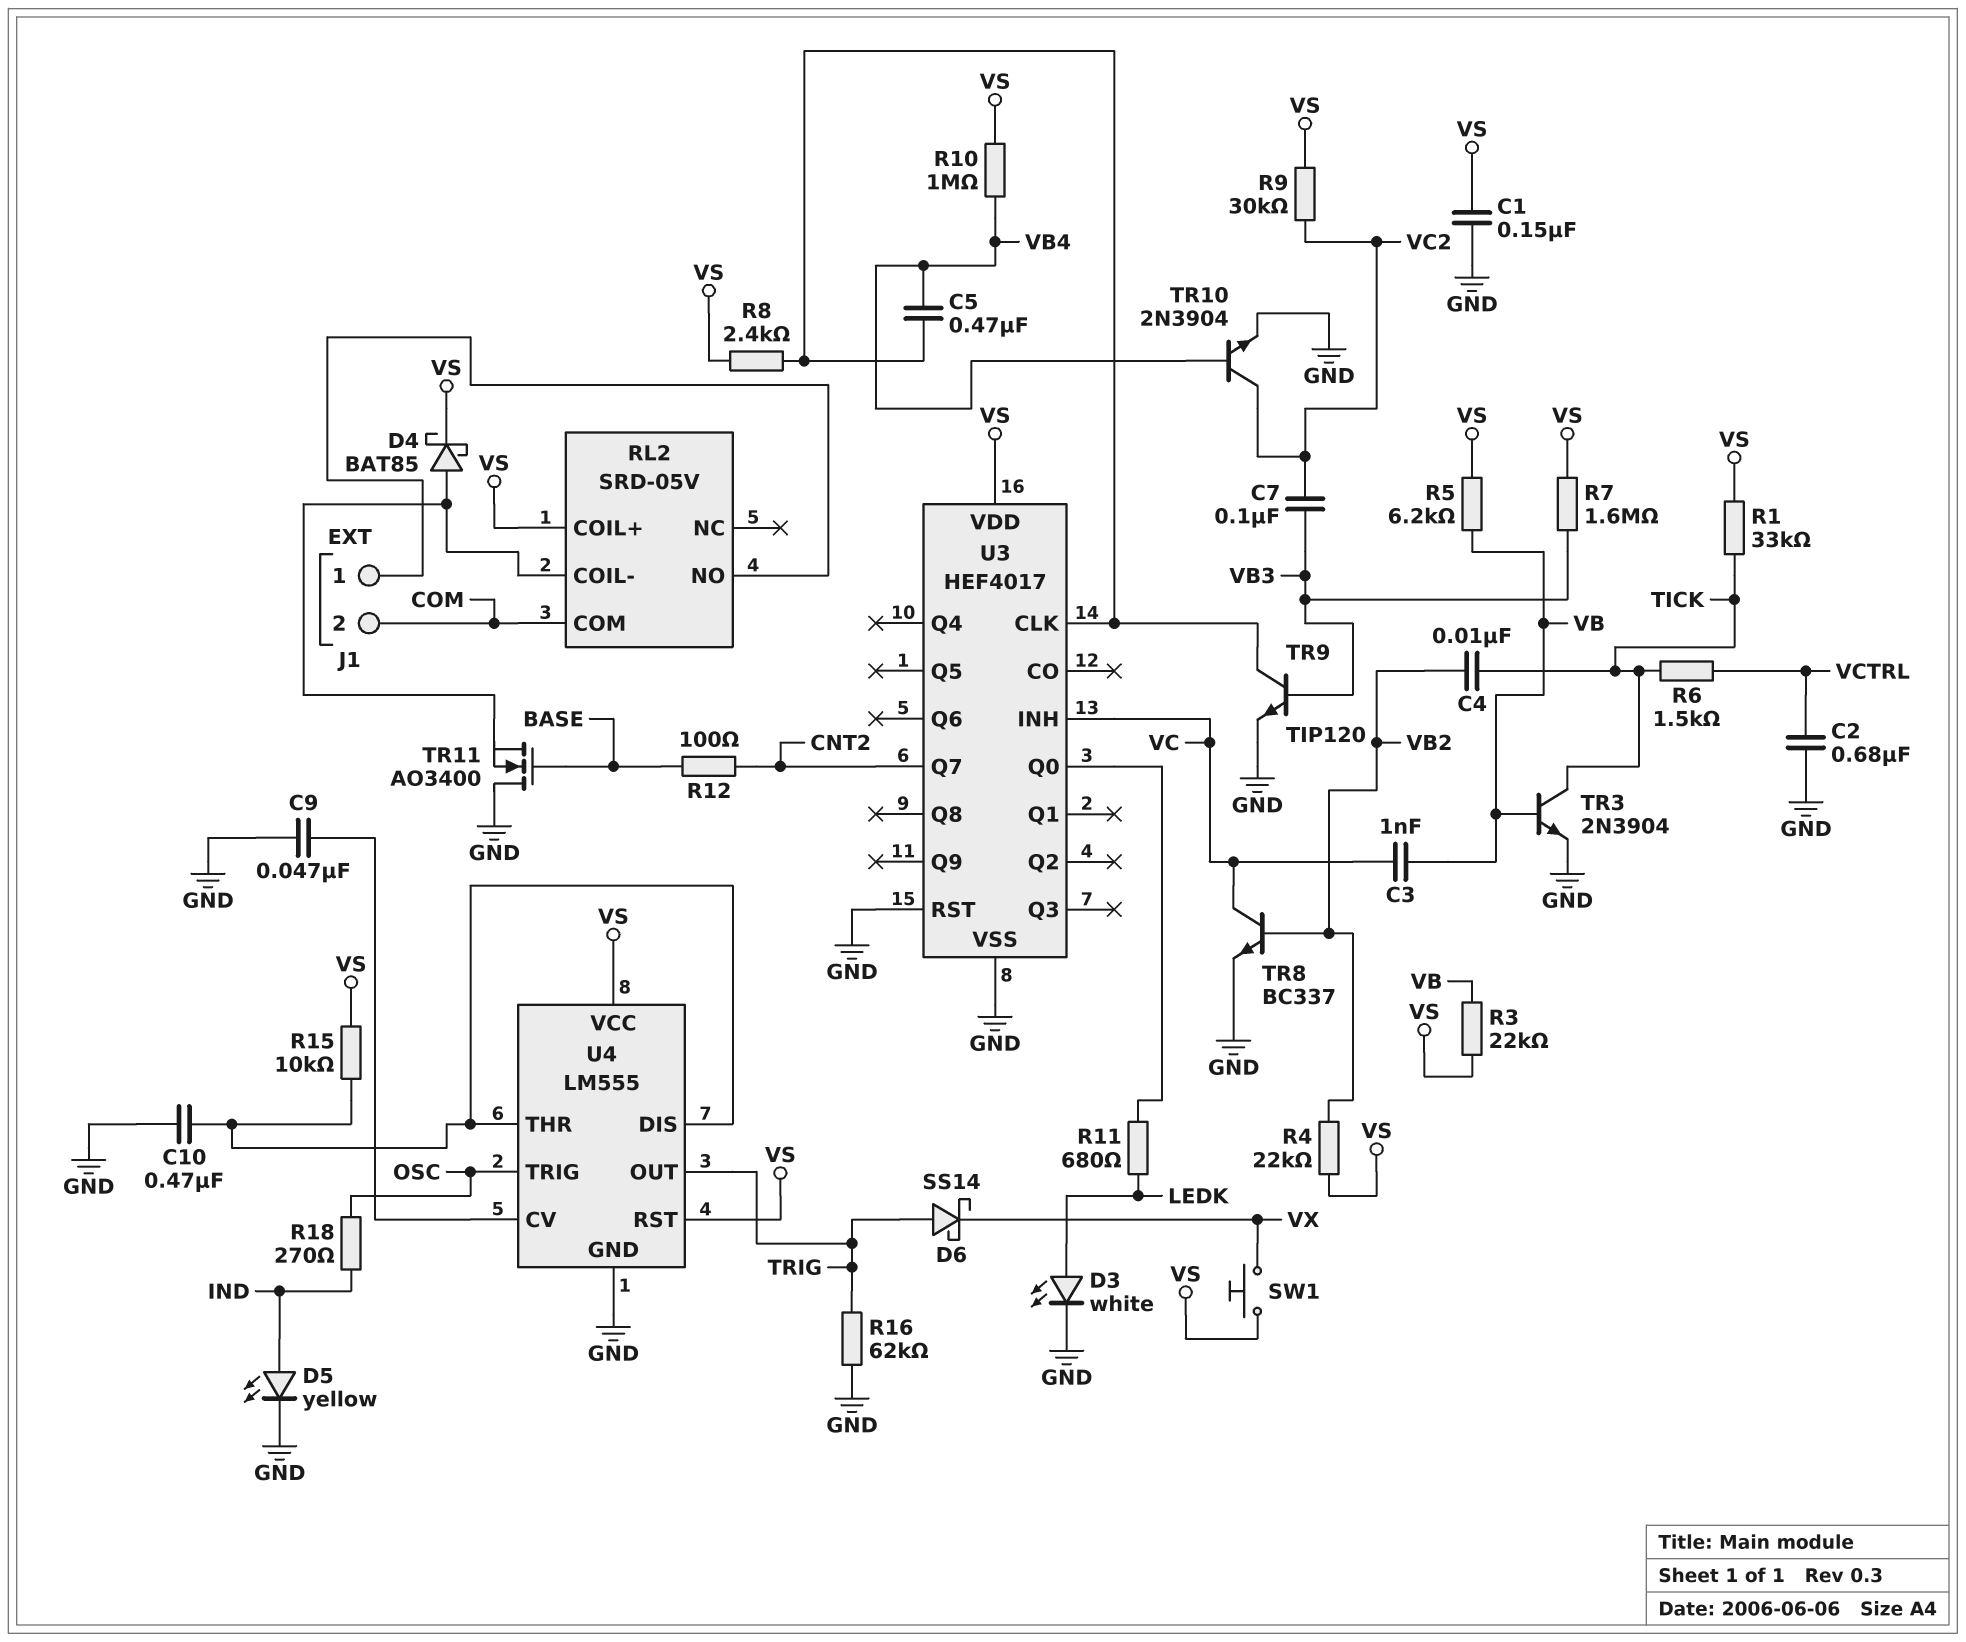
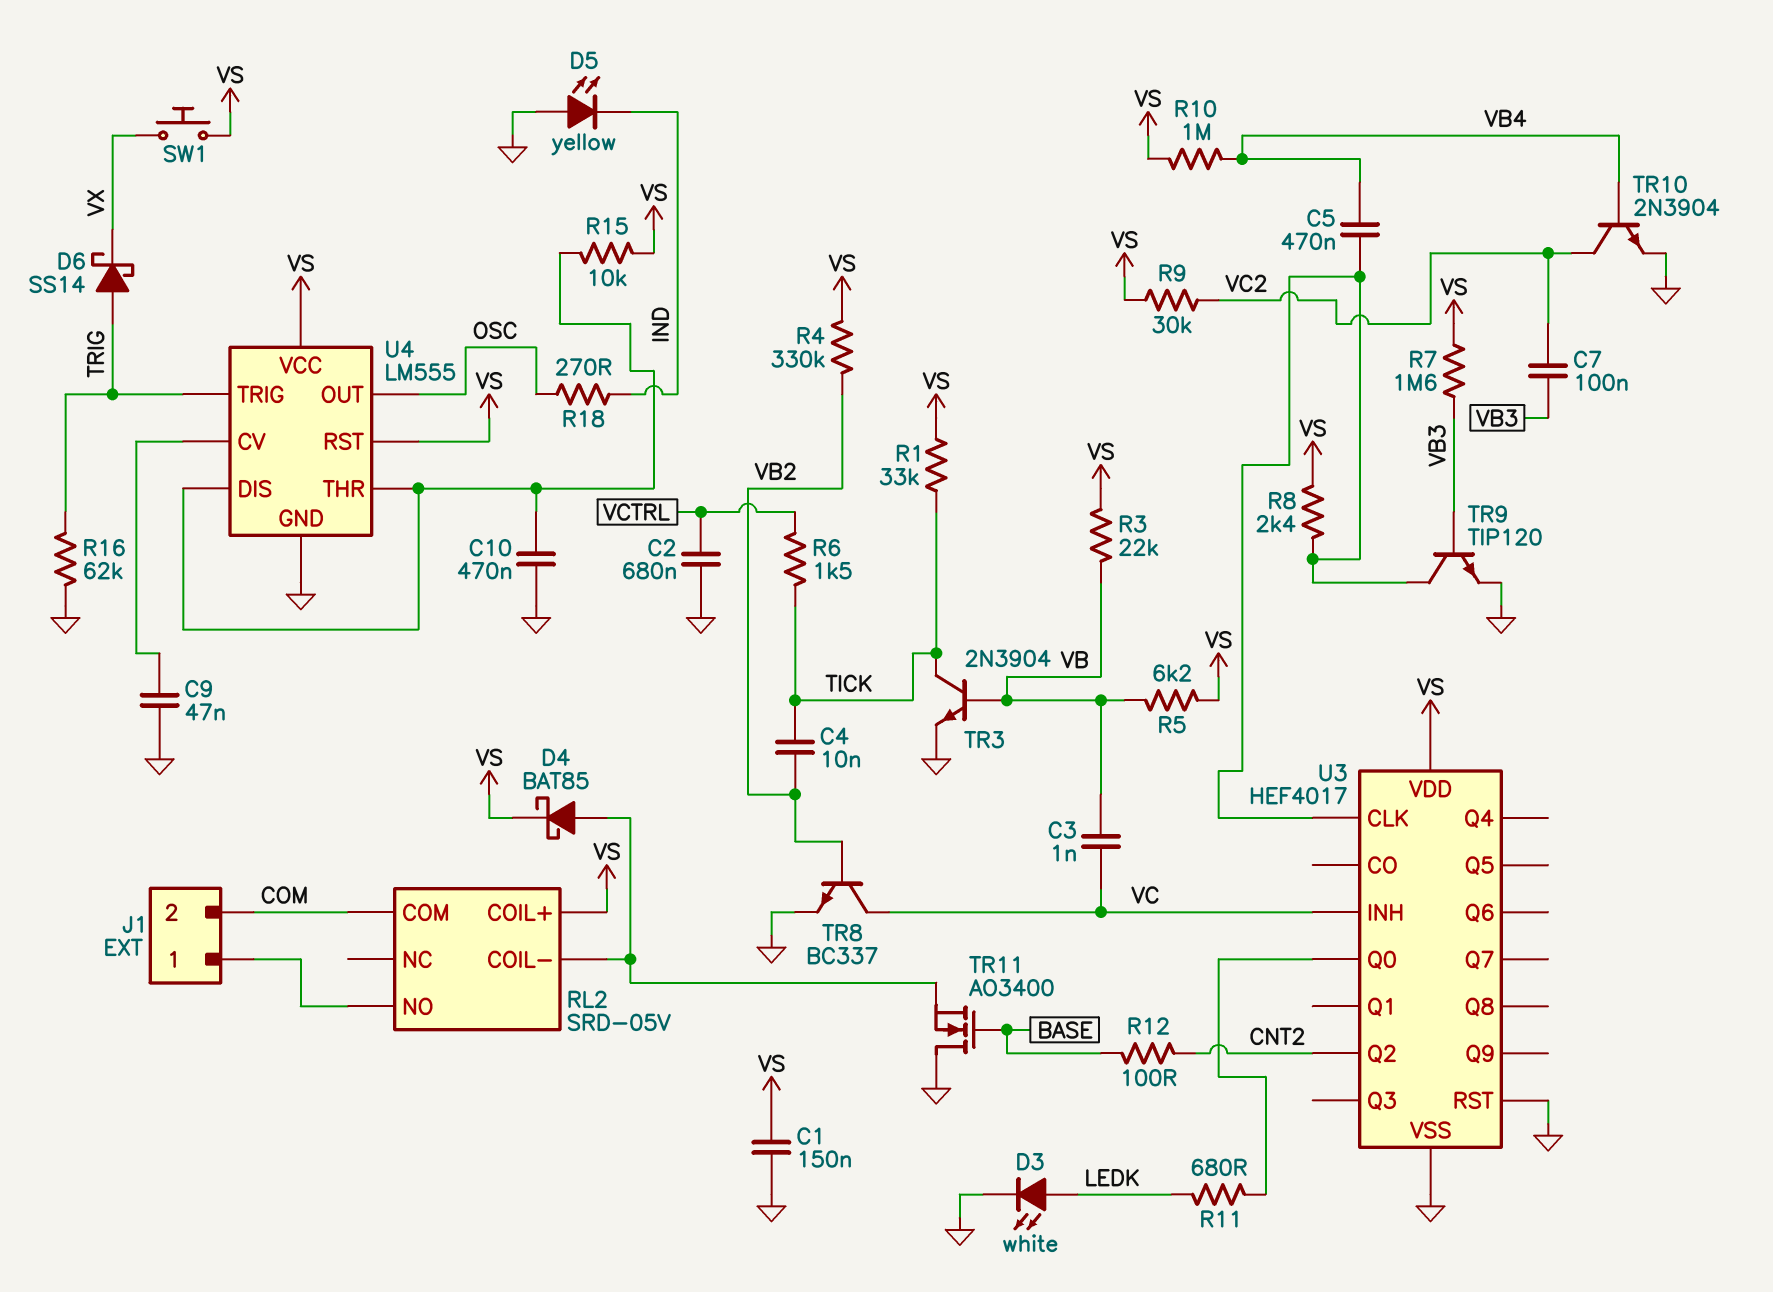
D5: LED yellow (A IND, K GND) -> LED yellow (A GND, K IND)
R4: 22k (VB2, VS) -> 330k (VB2, VS)
U3 pin Q2: none -> CNT2
U3 pin Q7: CNT2 -> none
U4 pin OUT: TRIG -> OSC
U4 pin TRIG: OSC -> TRIG

